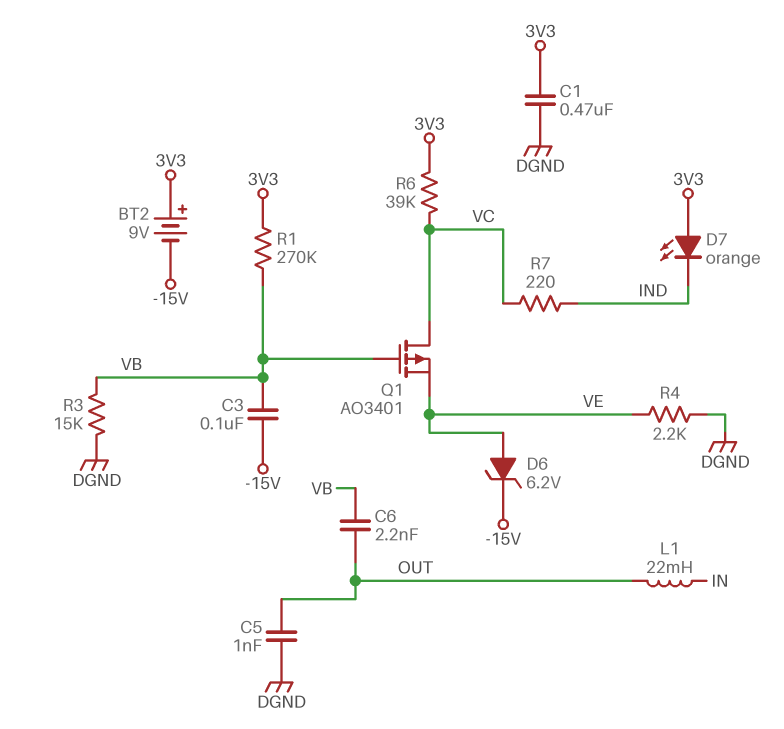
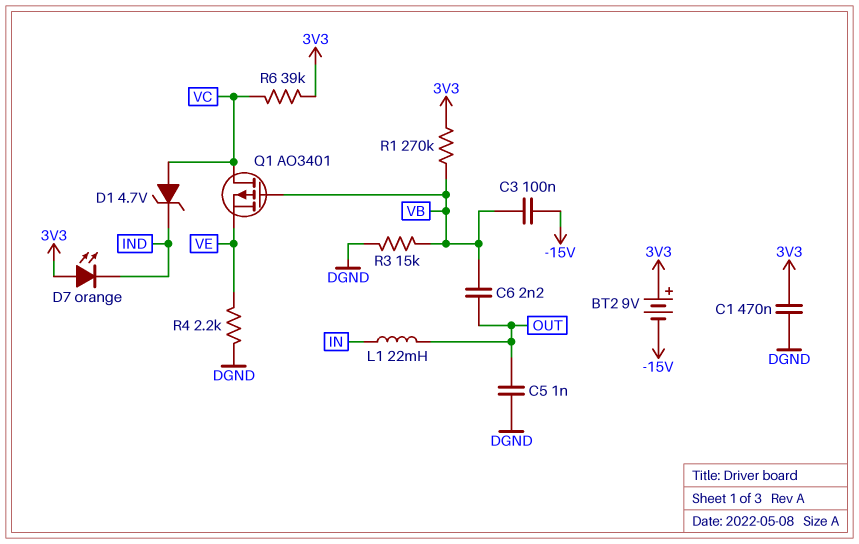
D1: none -> zener 4.7V (A VC, K IND)
D6: zener 6.2V (A VE, K -15V) -> none
R7: 220 (IND, VC) -> none

